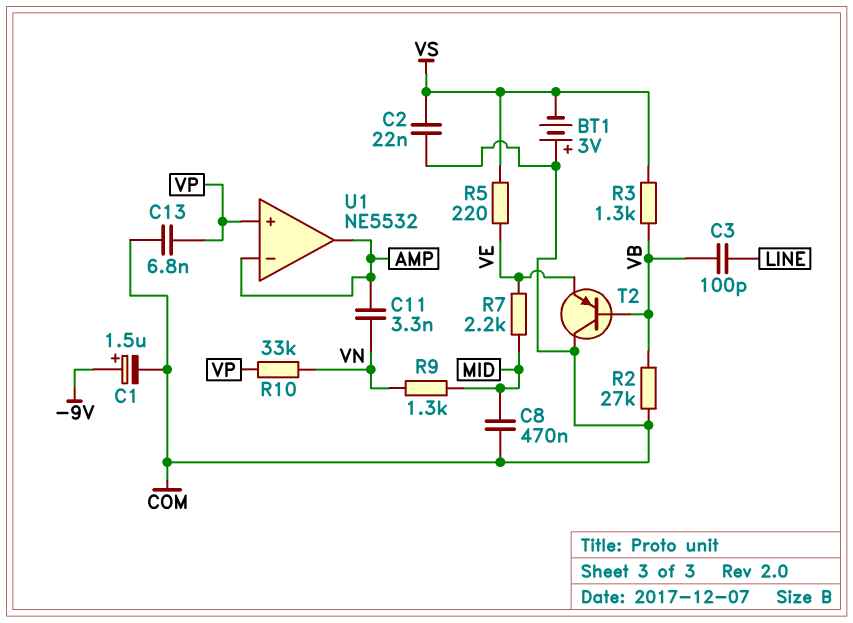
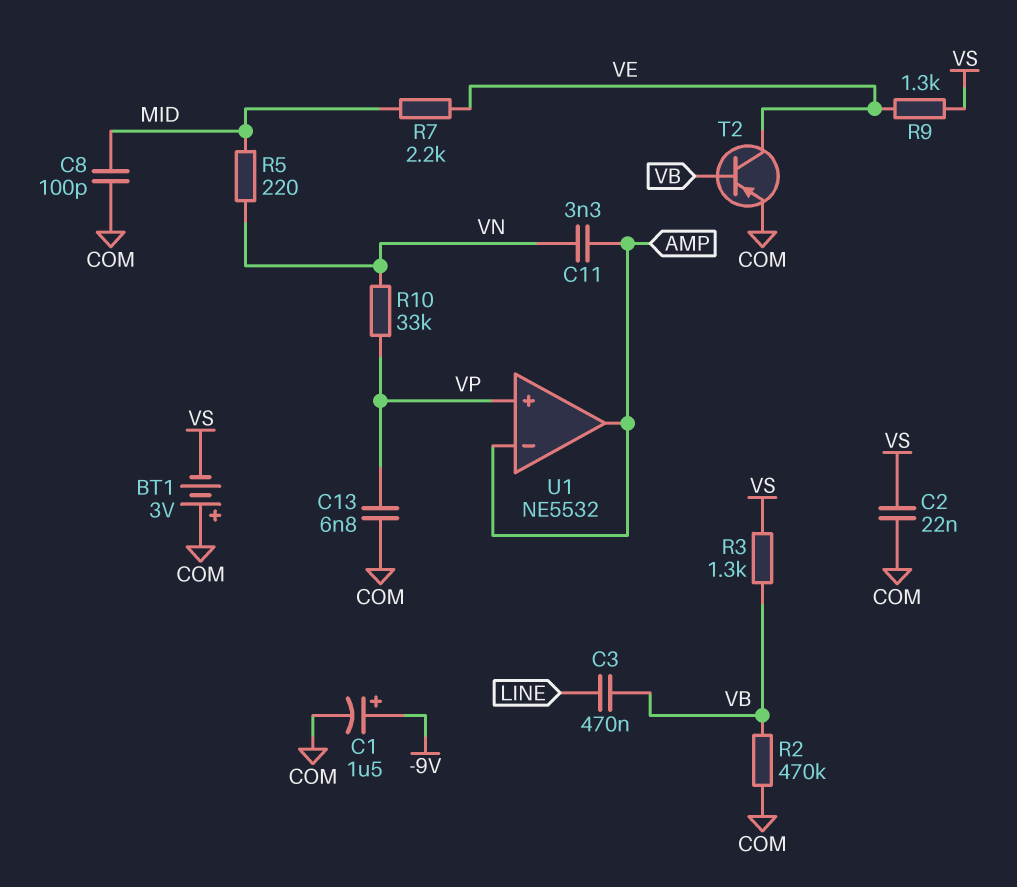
C3: 100pF (LINE, VB) -> 470nF (LINE, VB)
C8: 470nF (COM, MID) -> 100pF (COM, MID)
R2: 27k (COM, VB) -> 470k (COM, VB)
R5: 220 (VE, VS) -> 220 (MID, VN)
R9: 1.3k (MID, VN) -> 1.3k (VE, VS)
T2: PNP (B VB, C COM, E VE) -> PNP (B VB, C VE, E COM)

